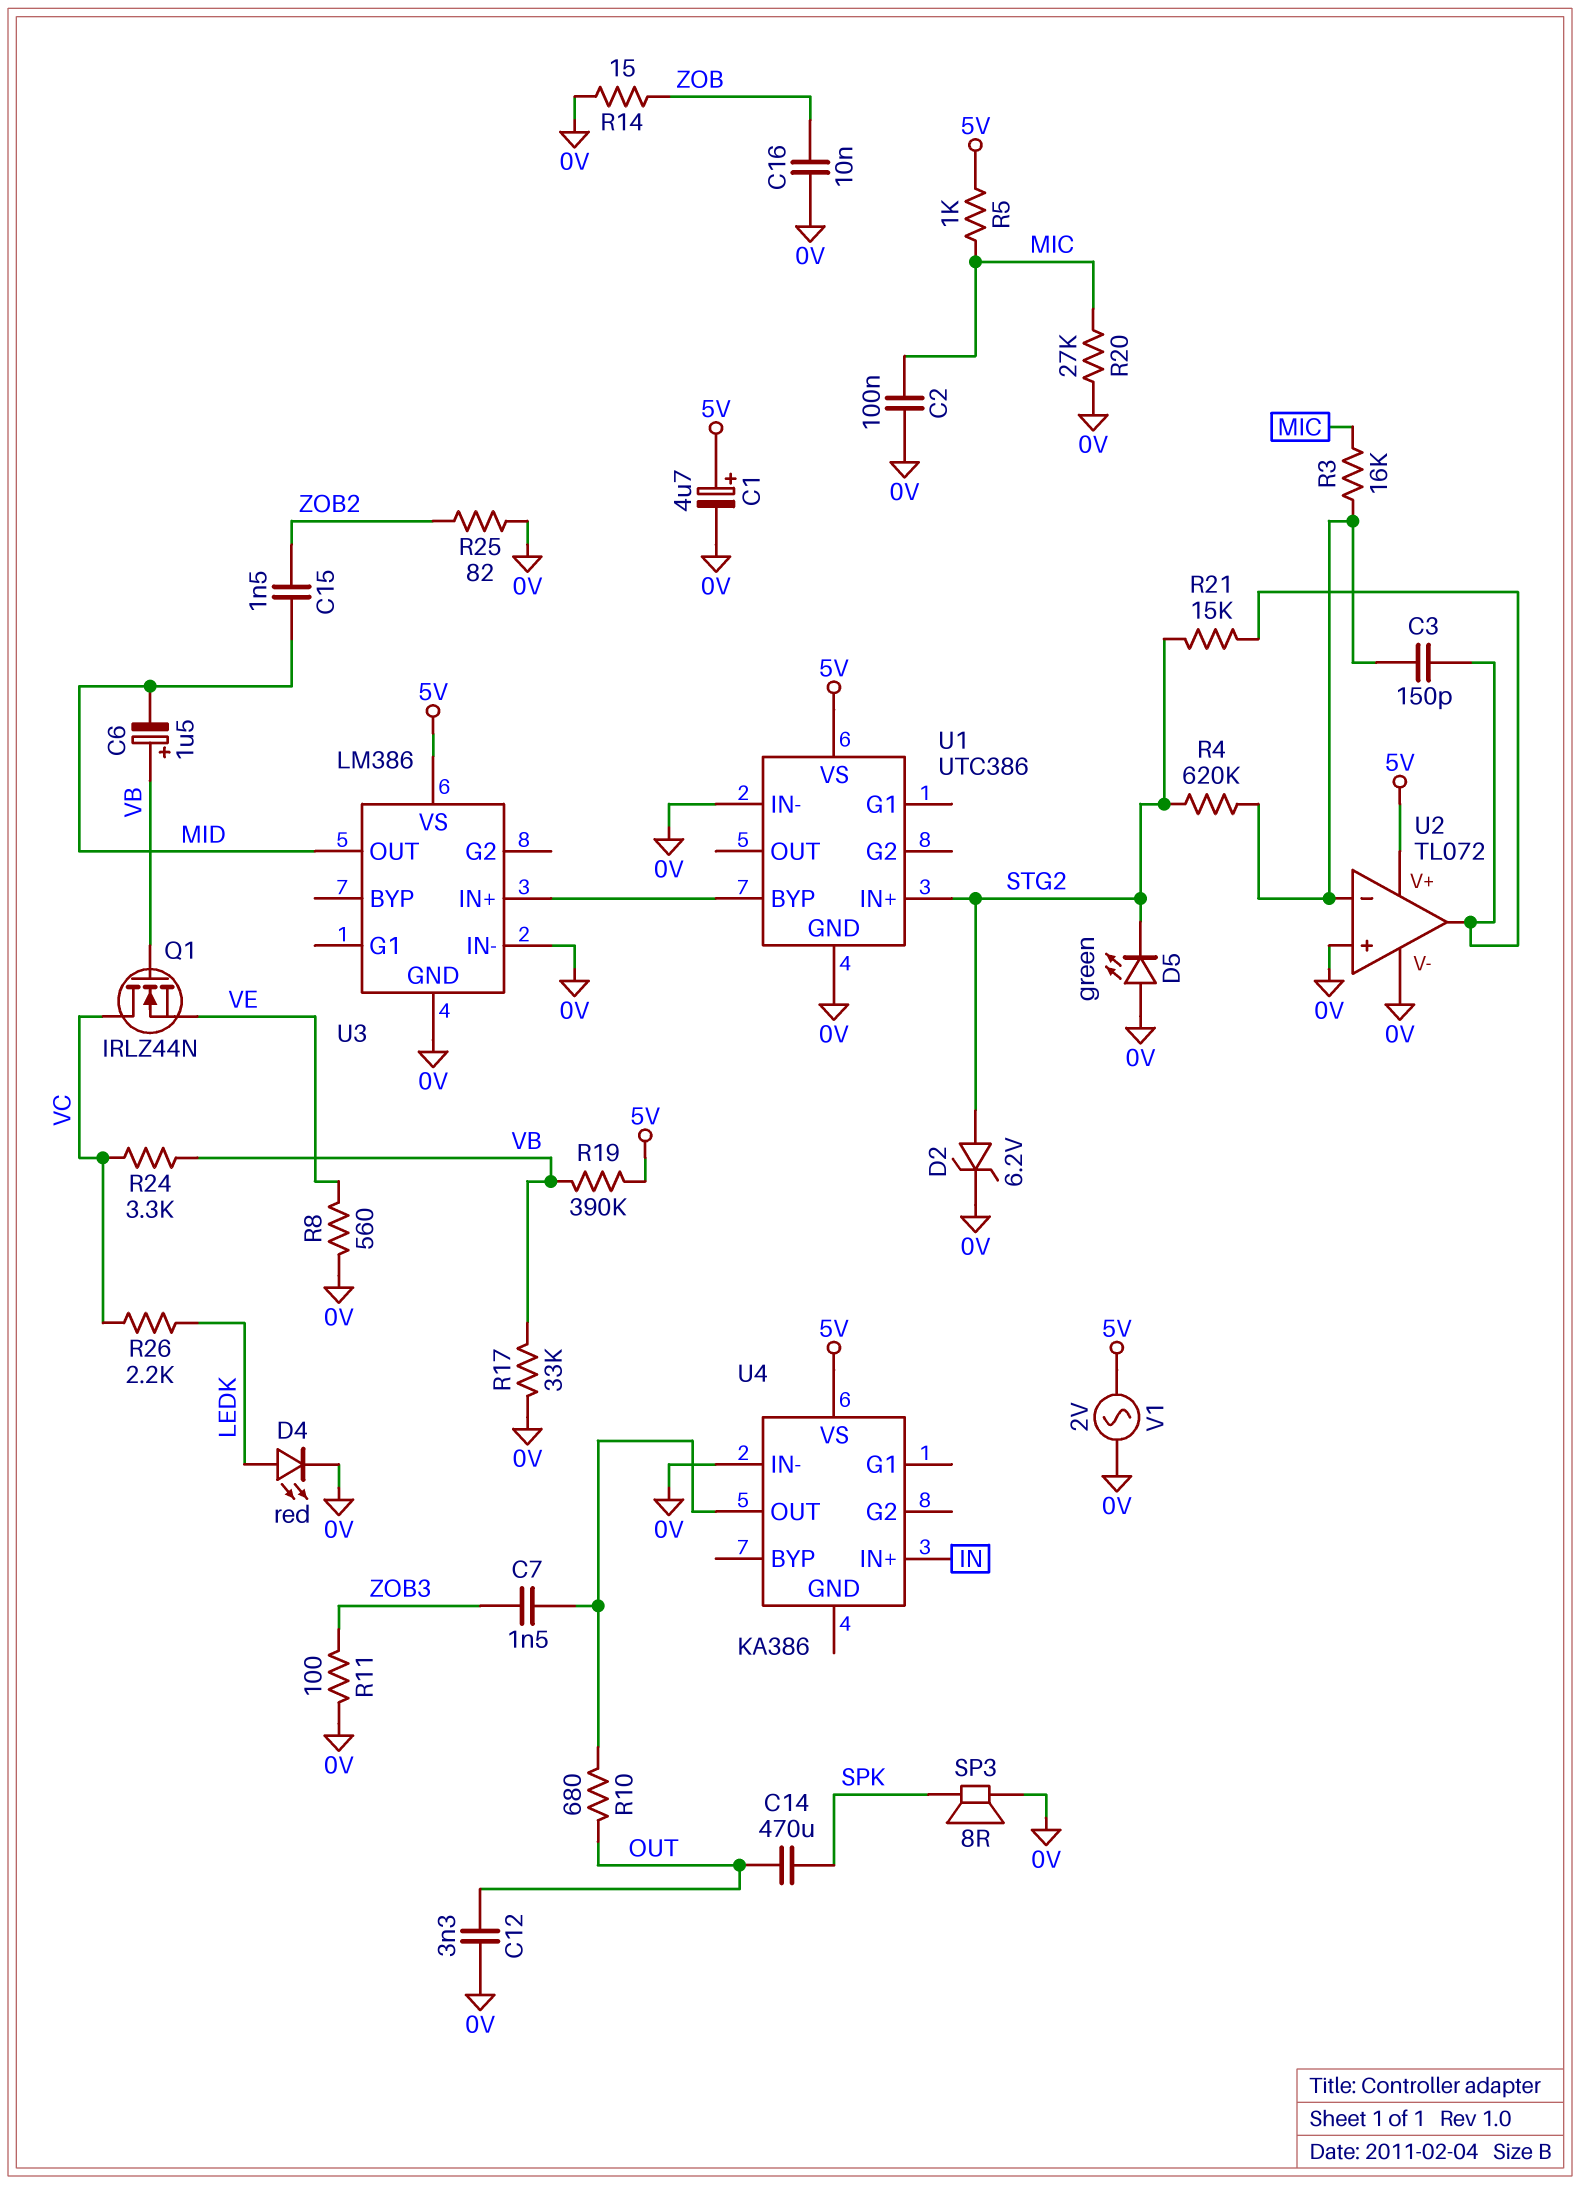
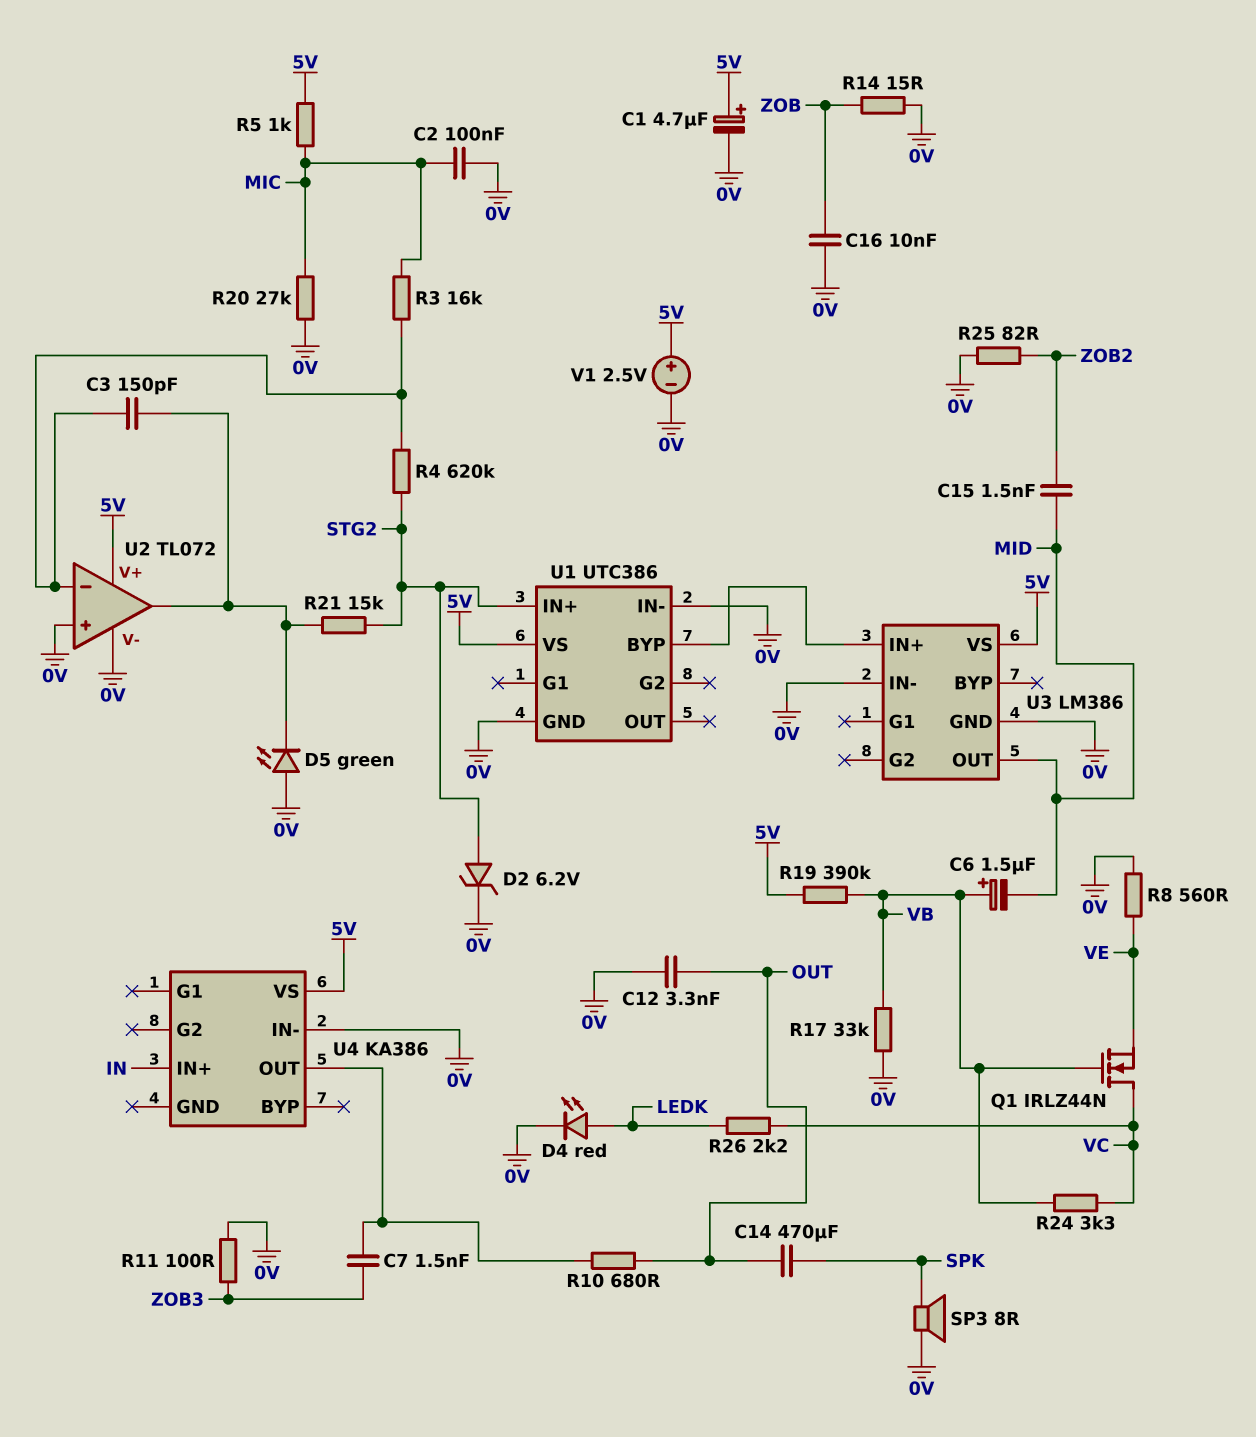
D5: LED green (A 0V, K STG2) -> LED green (A 0V, K U2/out)
V1: AC 2V (0V, 5V) -> 2.5V (plus 5V, minus 0V)

